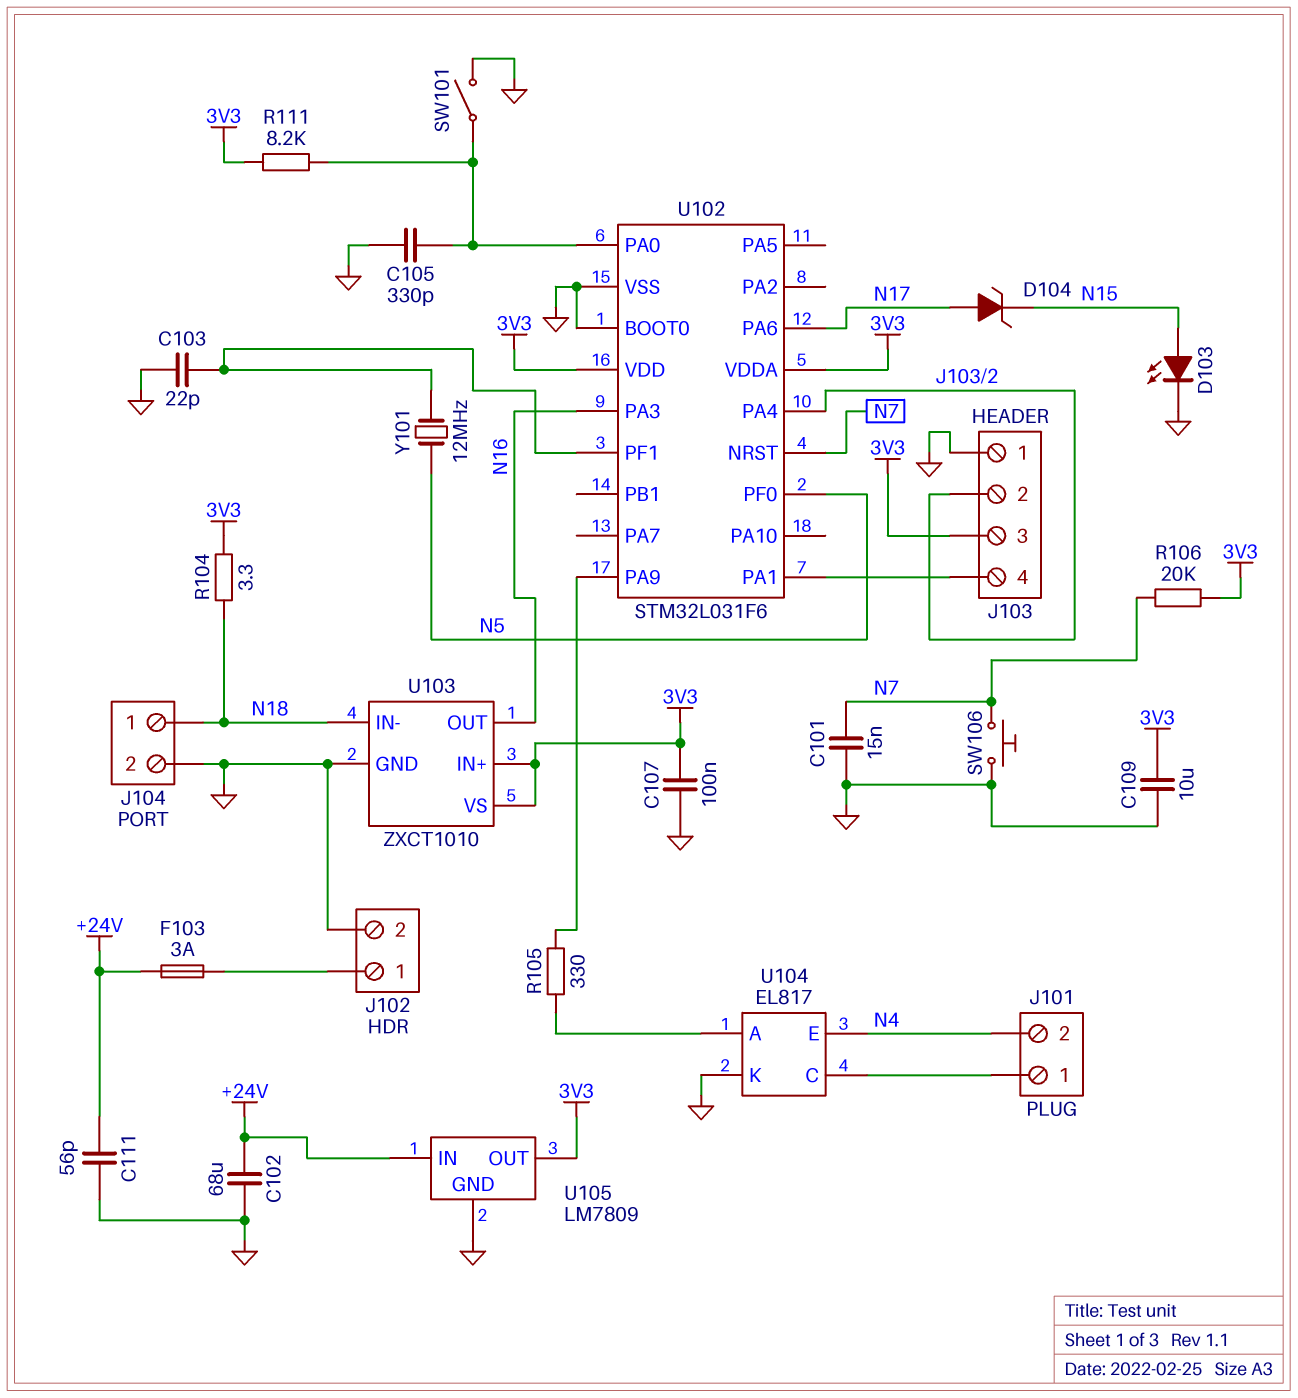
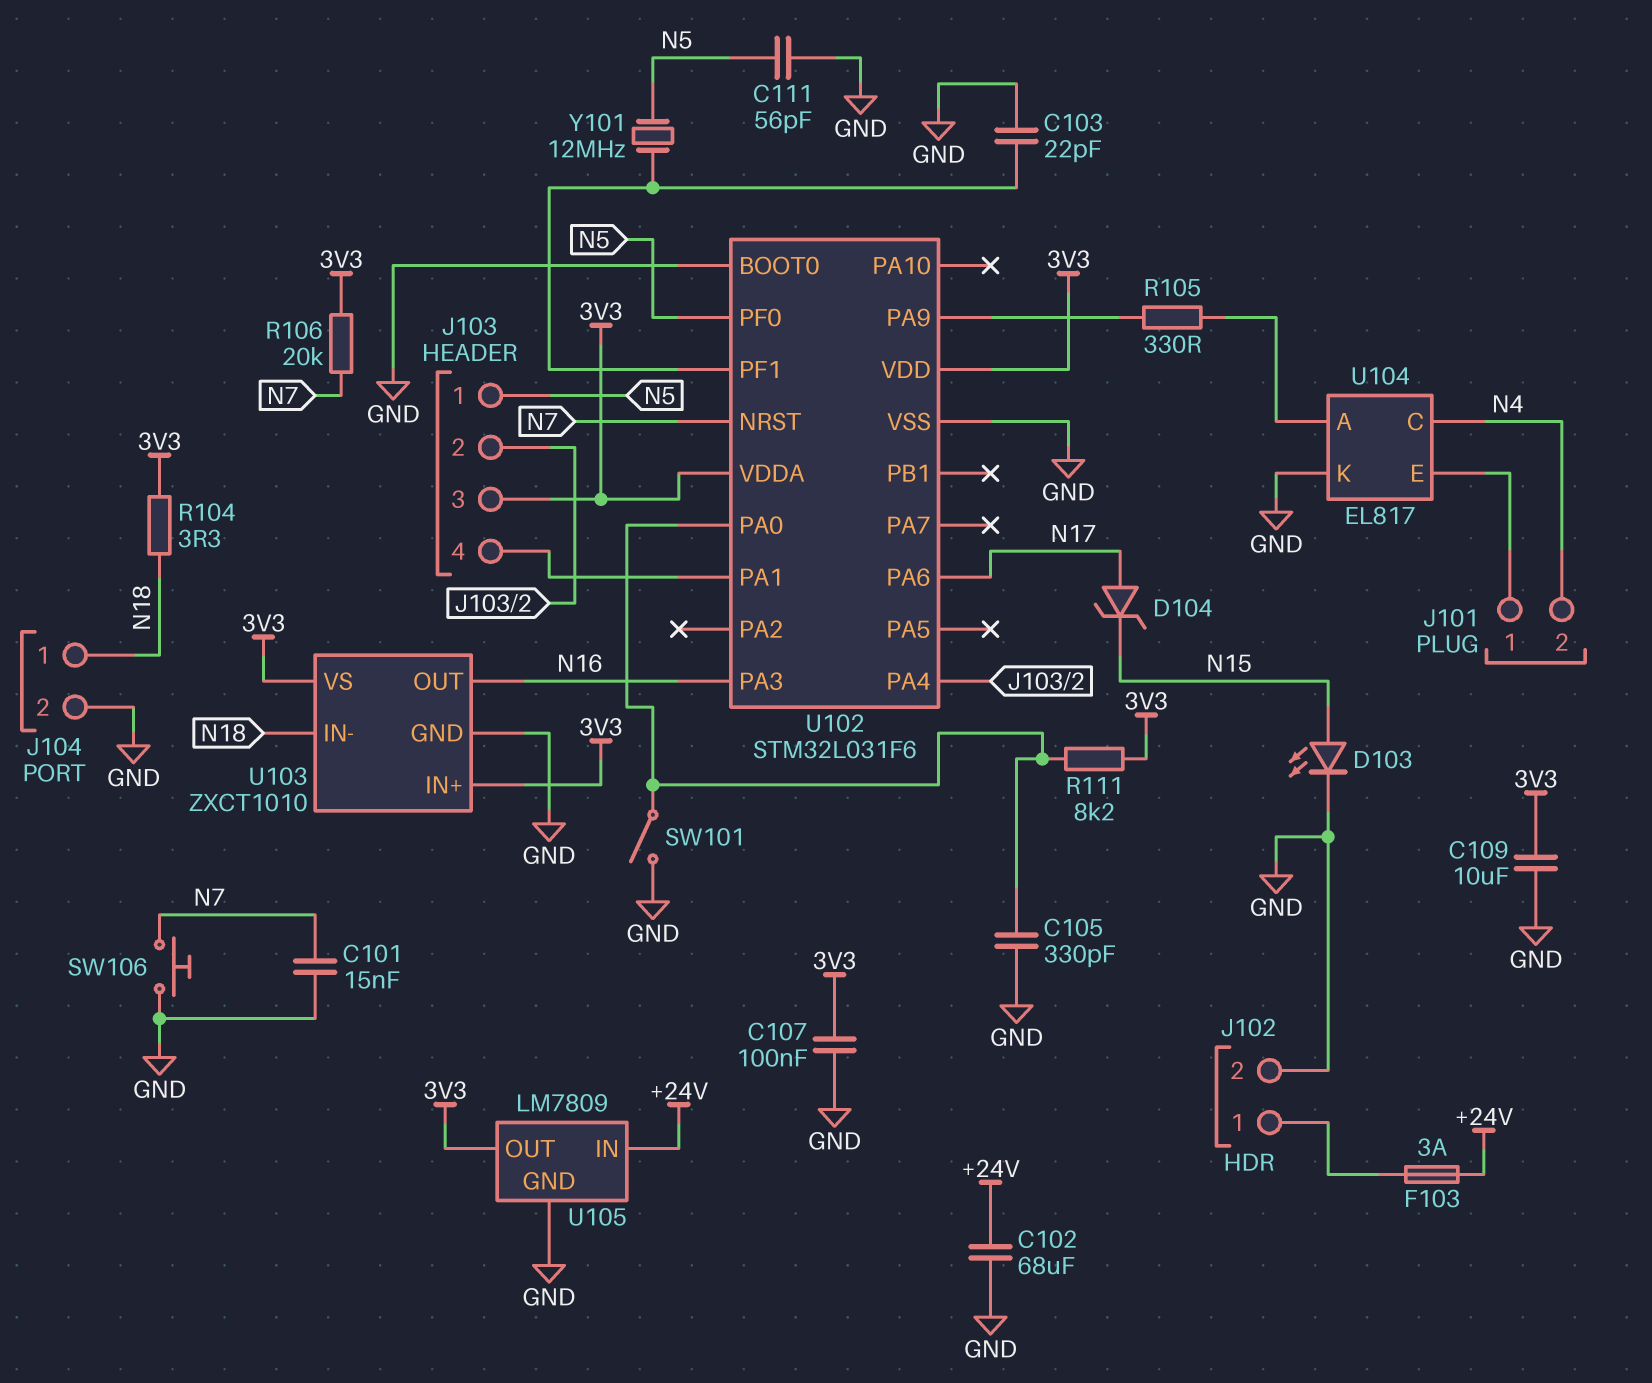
C111: 56pF (+24V, GND) -> 56pF (GND, N5)
J103 pin 1: GND -> N5
U104 pin C: J101/1 -> N4
U104 pin E: N4 -> J101/1

